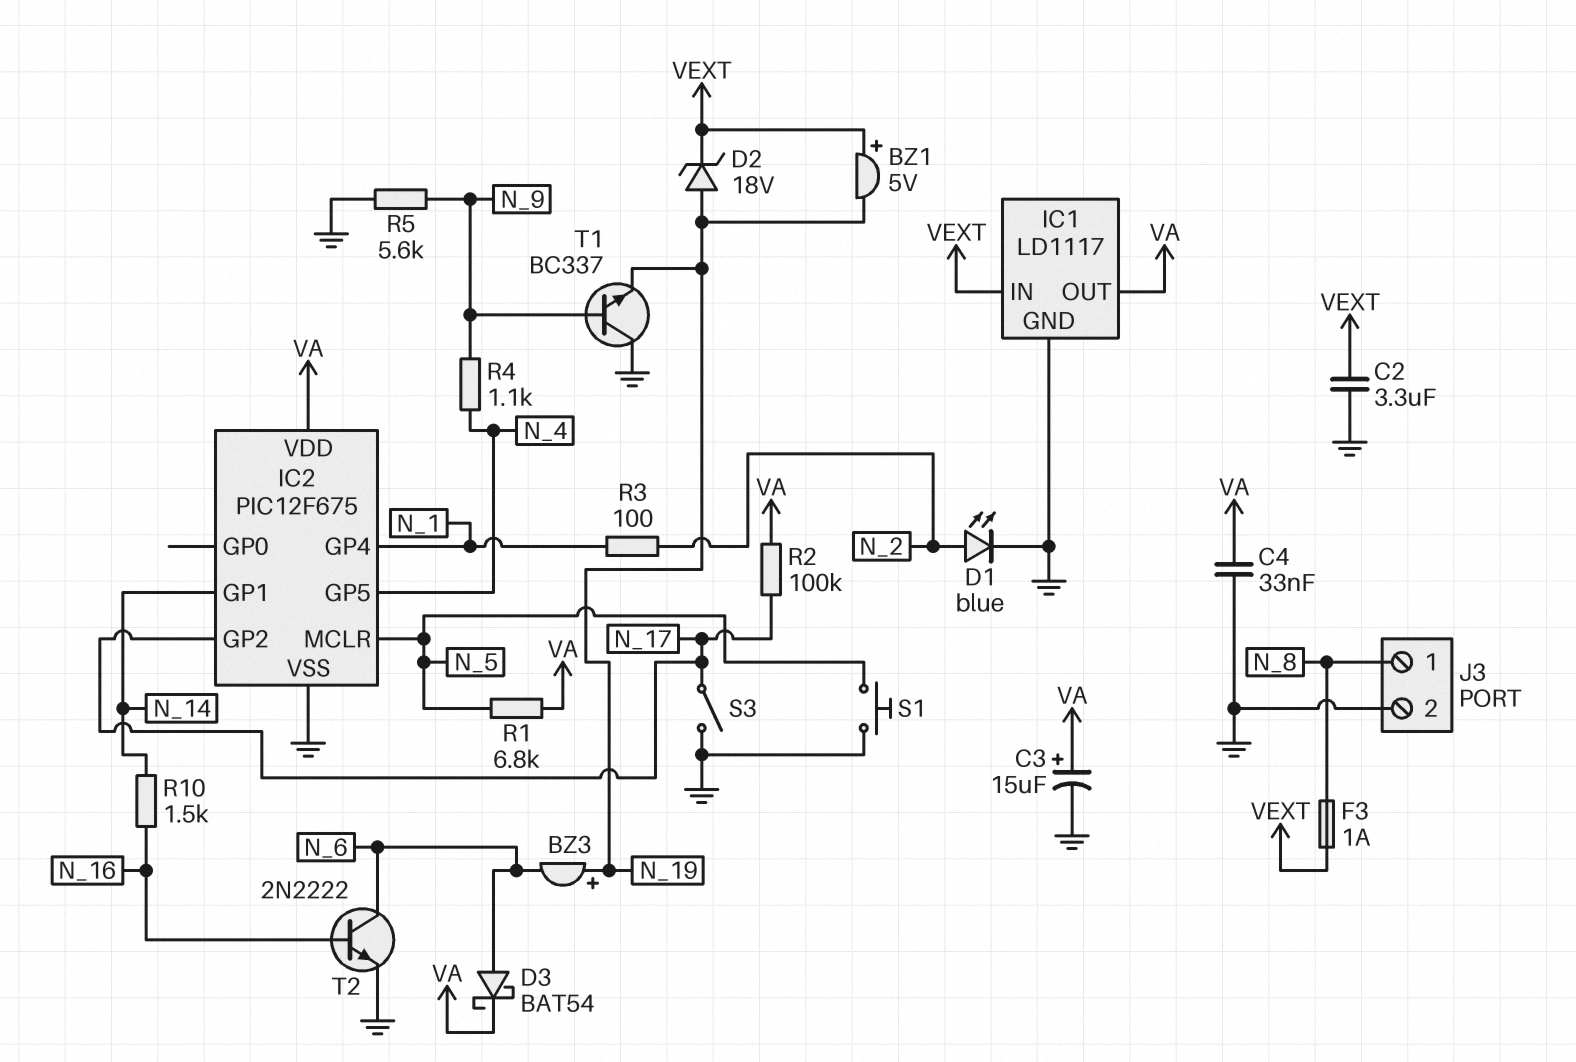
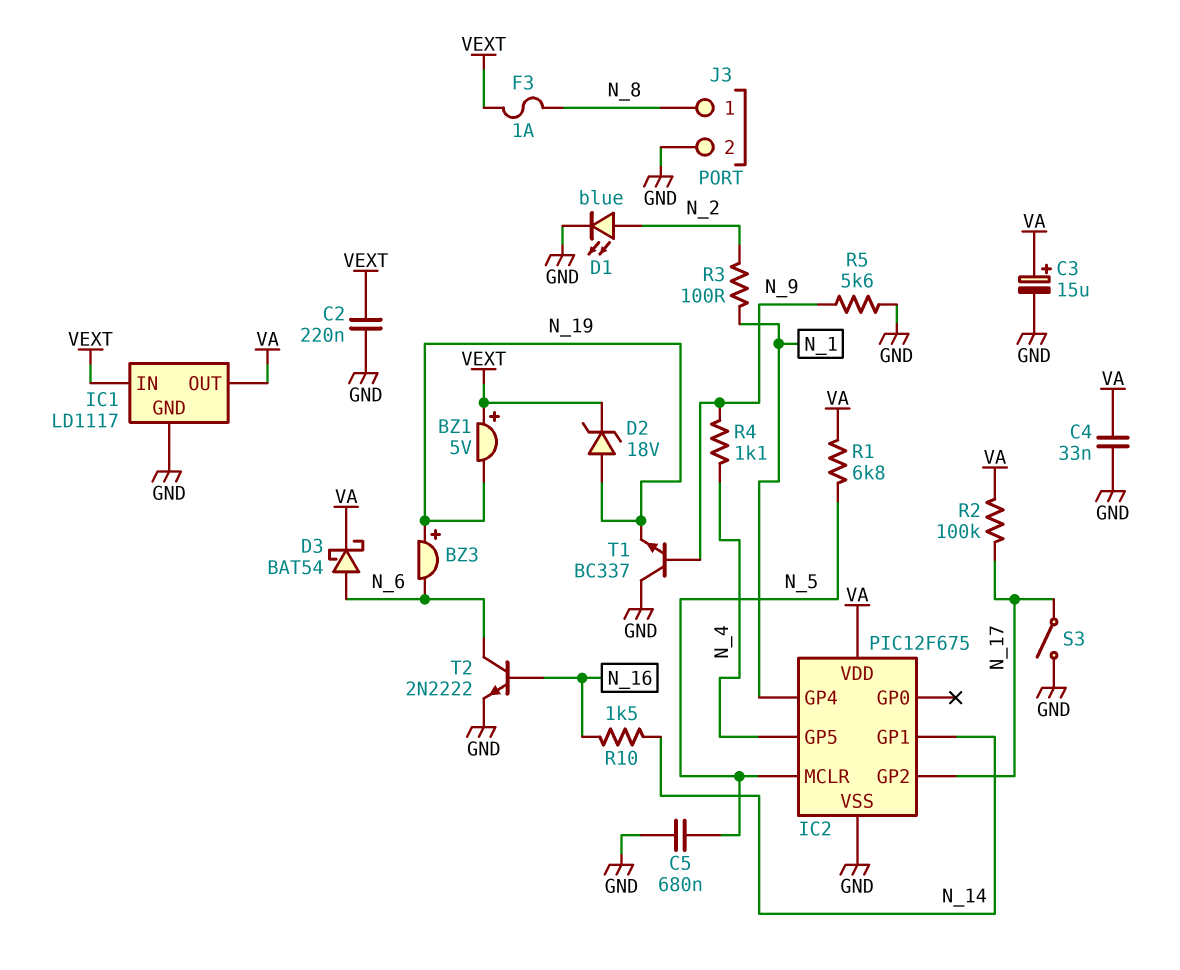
C2: 3.3uF (GND, VEXT) -> 220nF (GND, VEXT)
C5: none -> 680nF (GND, N_5)
S1: button (GND, N_5) -> none

